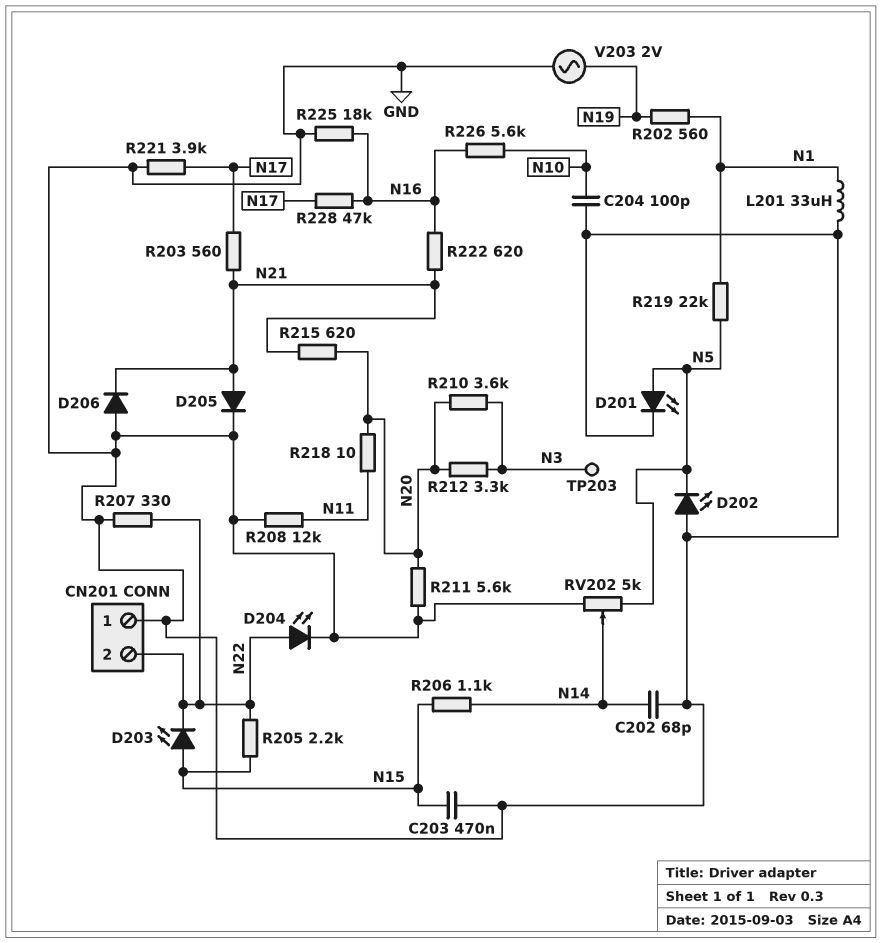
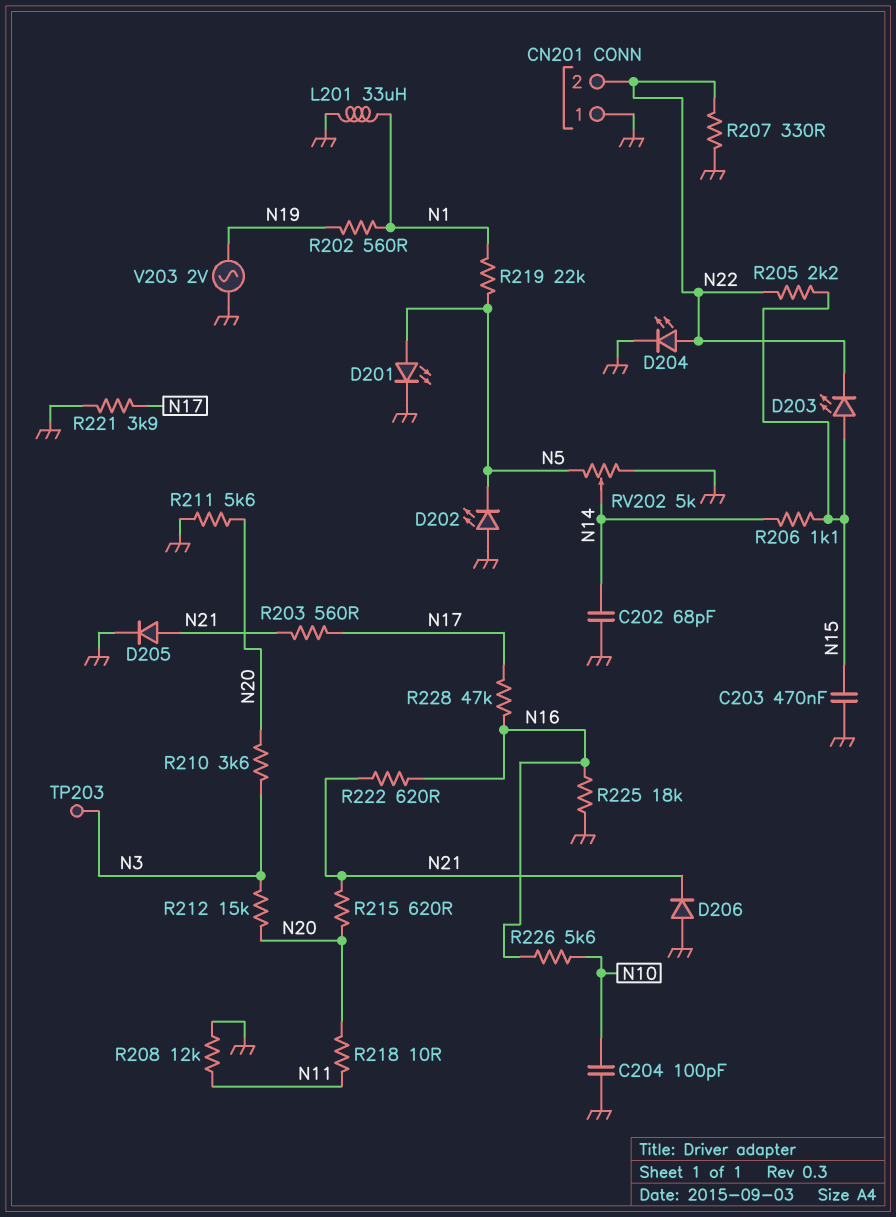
R212: 3.3k (N3, N20) -> 15k (N3, N20)

